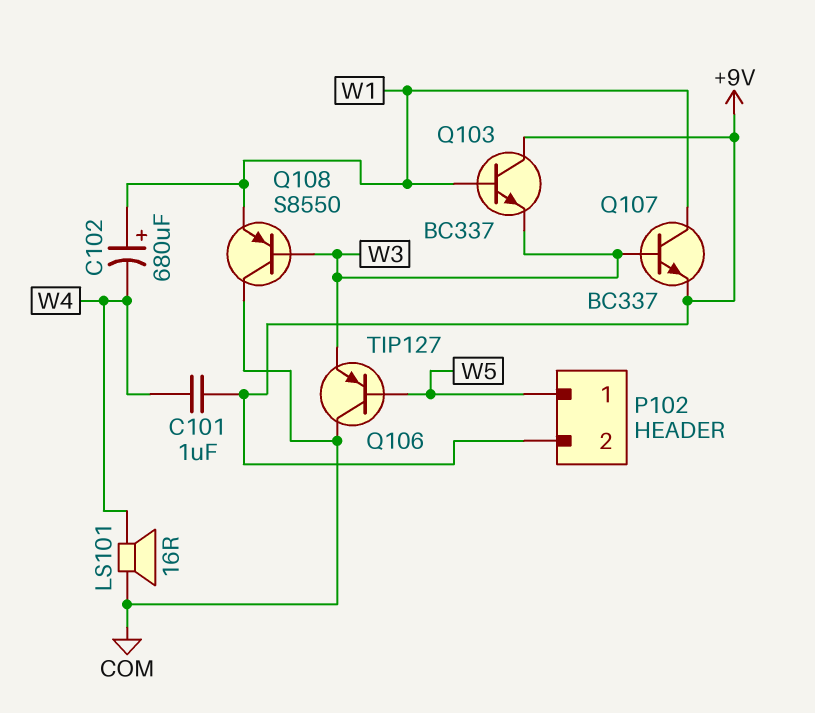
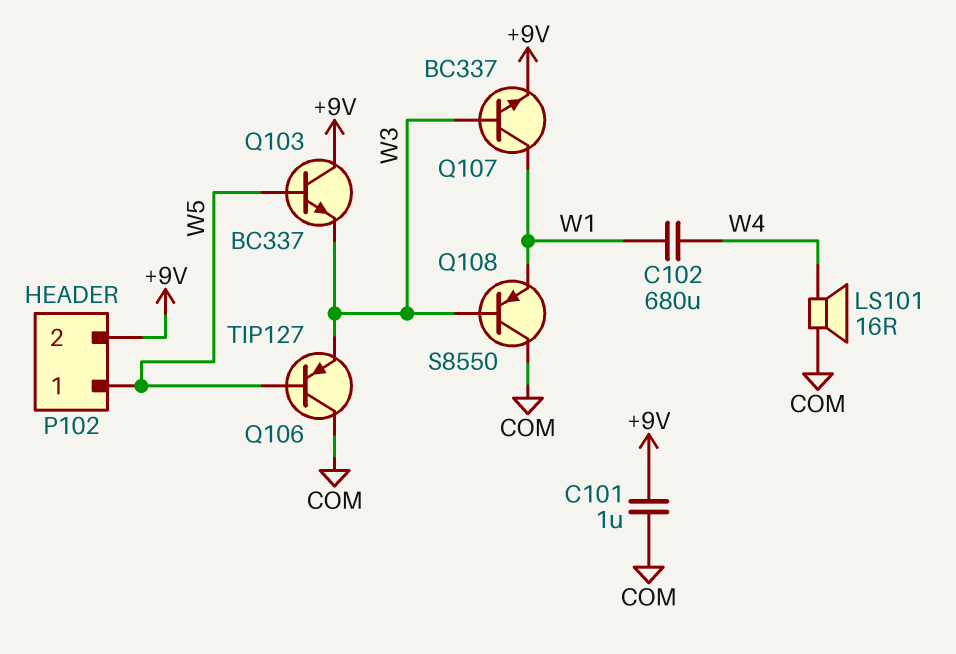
C101: 1uF (+9V, W4) -> 1uF (+9V, COM)
C102: 680uF (plus W1, minus W4) -> 680uF (W1, W4)
Q103: NPN BC337 (B W1, C +9V, E W3) -> NPN BC337 (B W5, C +9V, E W3)

